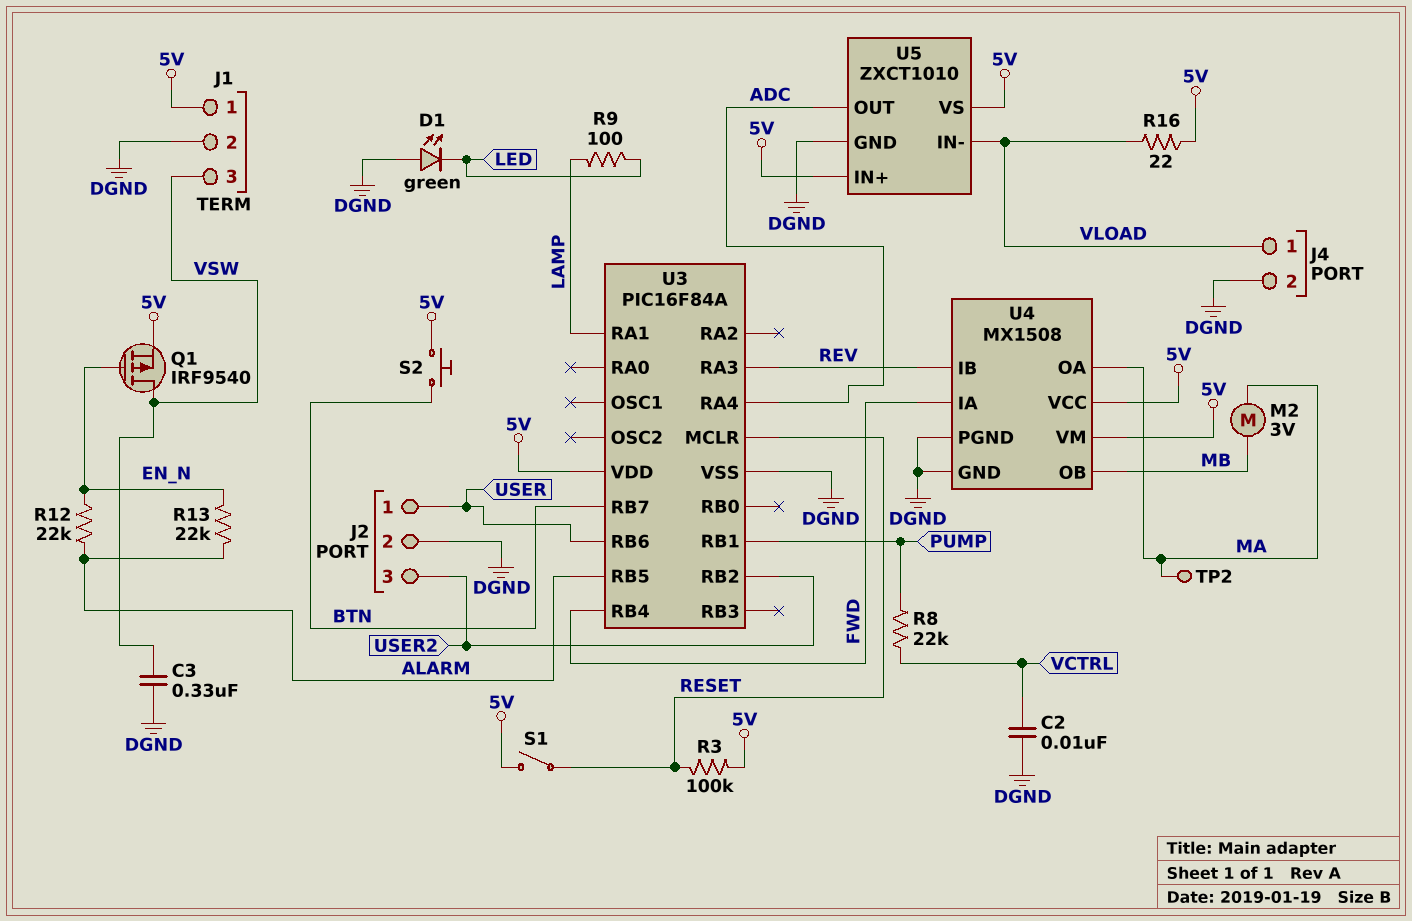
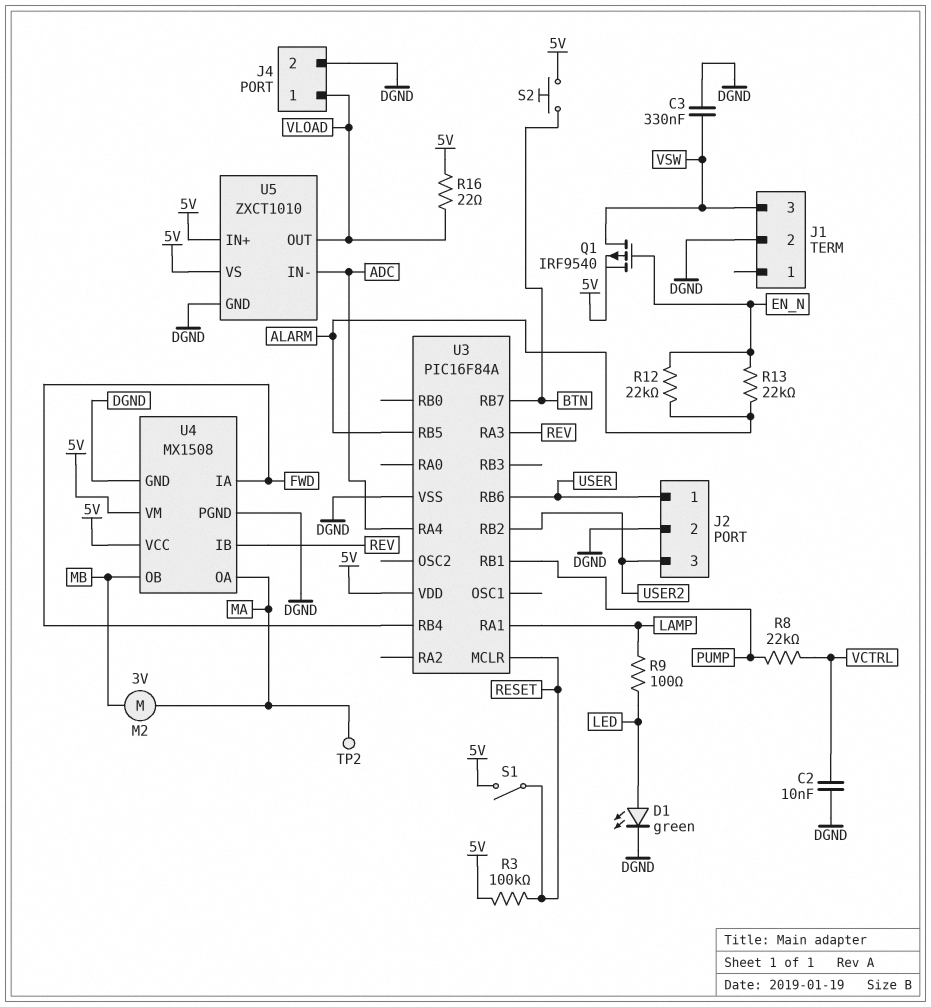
D1: LED green (A DGND, K LED) -> LED green (A LED, K DGND)
J1 pin 1: 5V -> none
U5 pin IN-: VLOAD -> ADC
U5 pin OUT: ADC -> VLOAD

